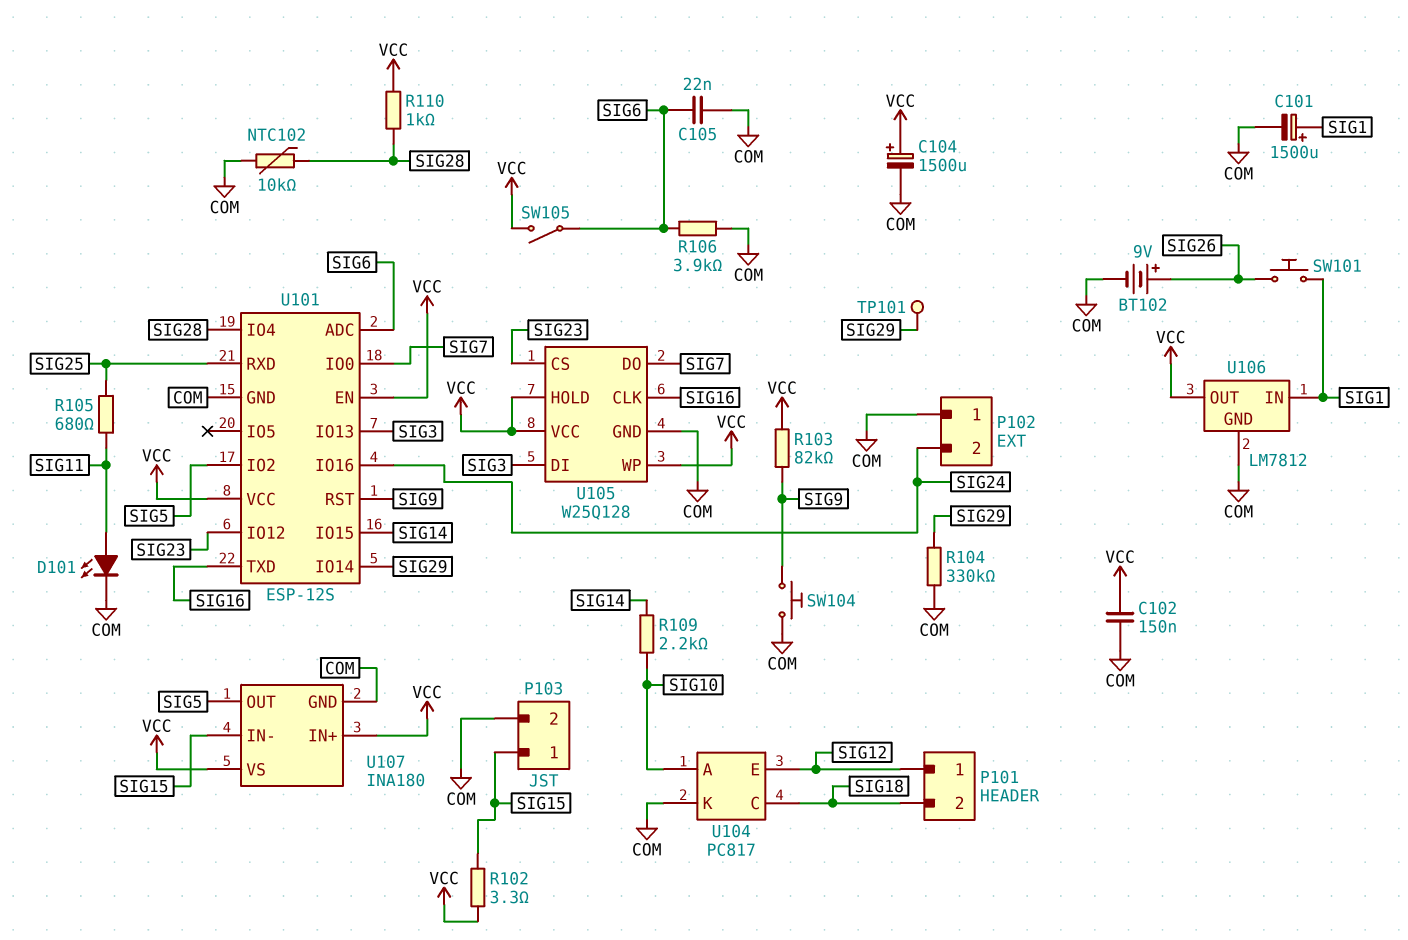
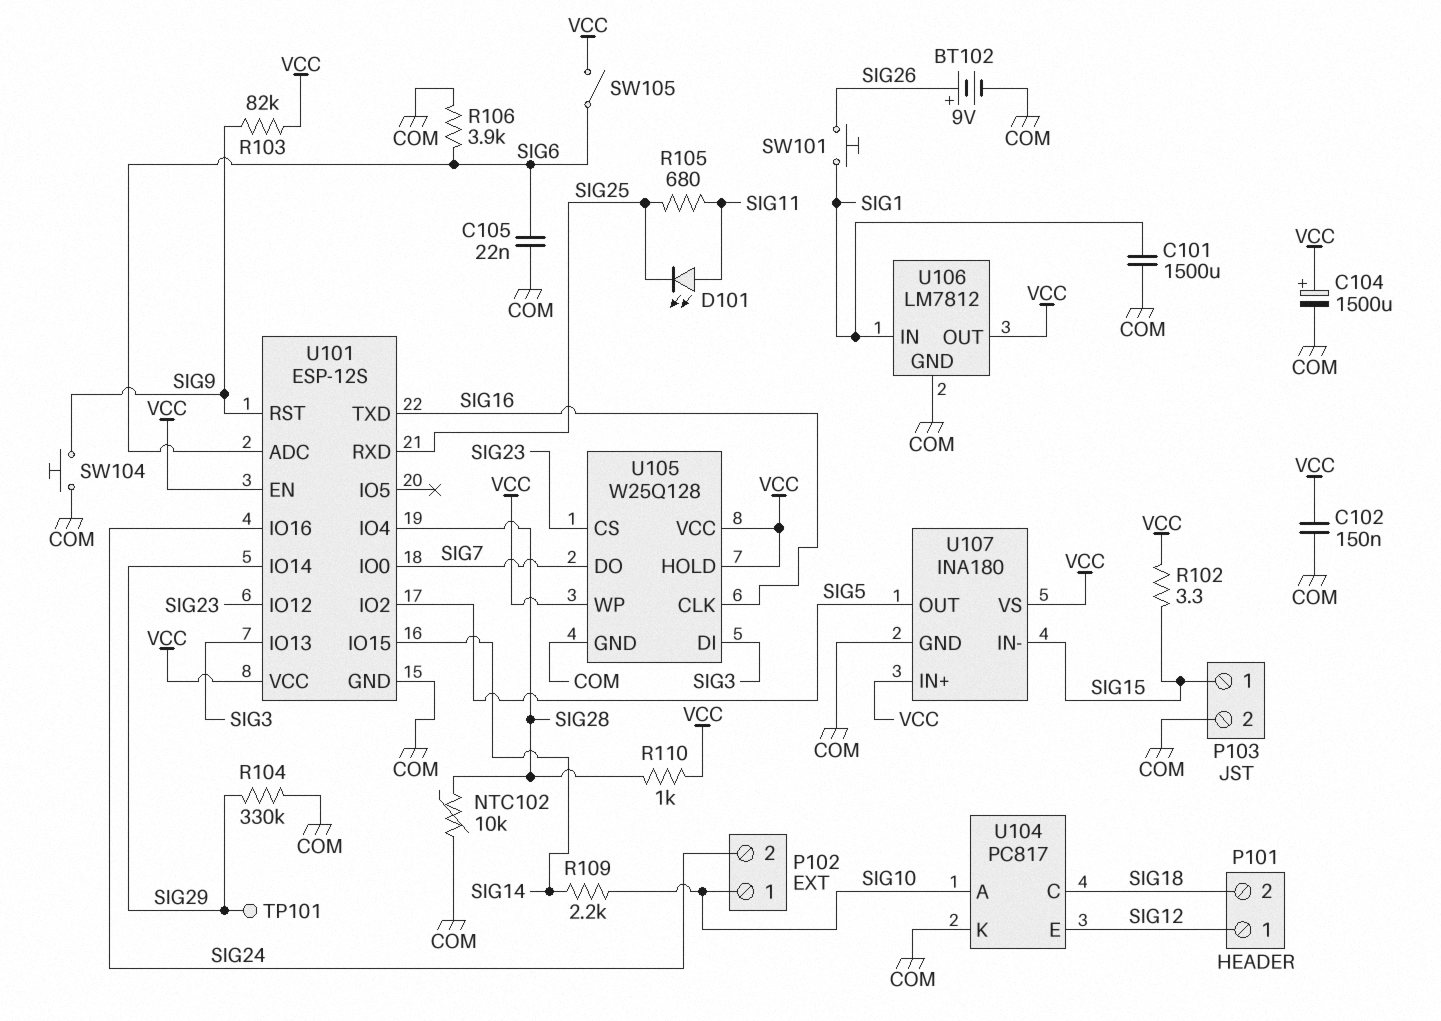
C101: 1500uF (plus SIG1, minus COM) -> 1500uF (COM, SIG1)
D101: LED (A SIG11, K COM) -> LED (A SIG11, K SIG25)
P102 pin 1: COM -> SIG10

